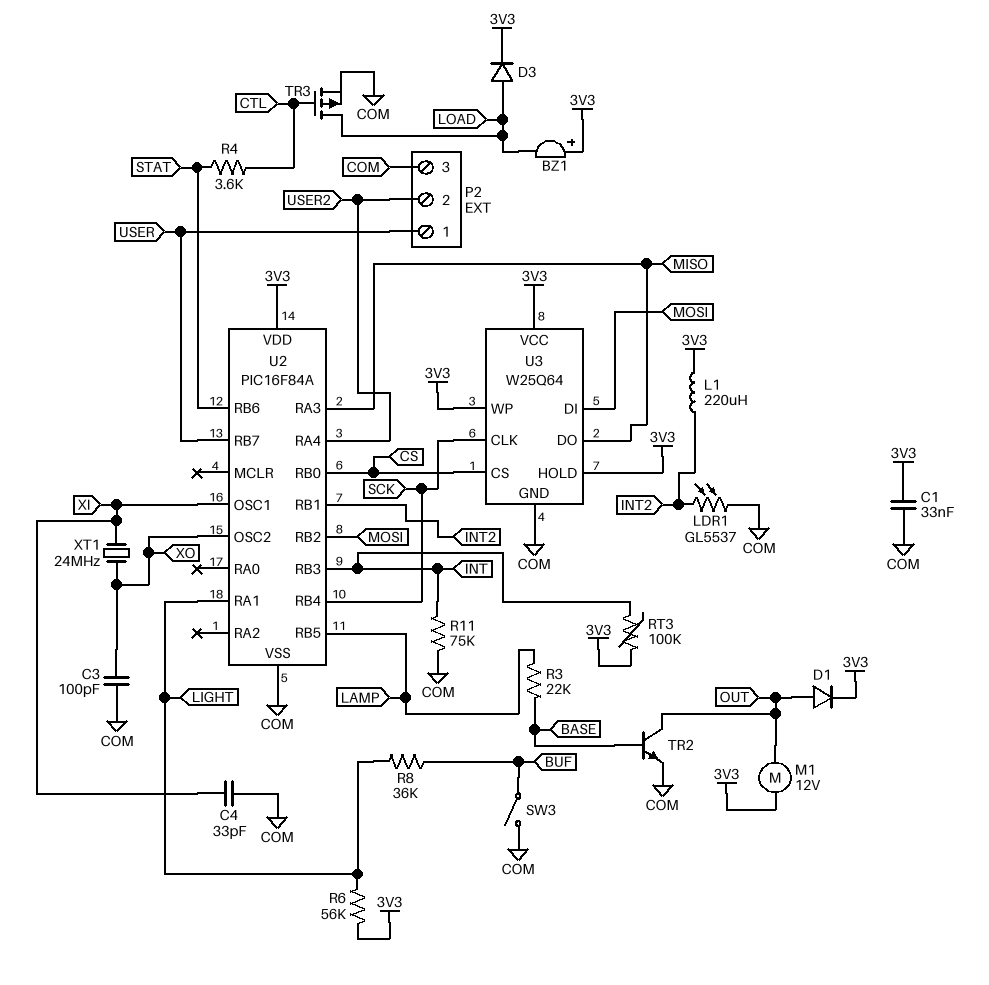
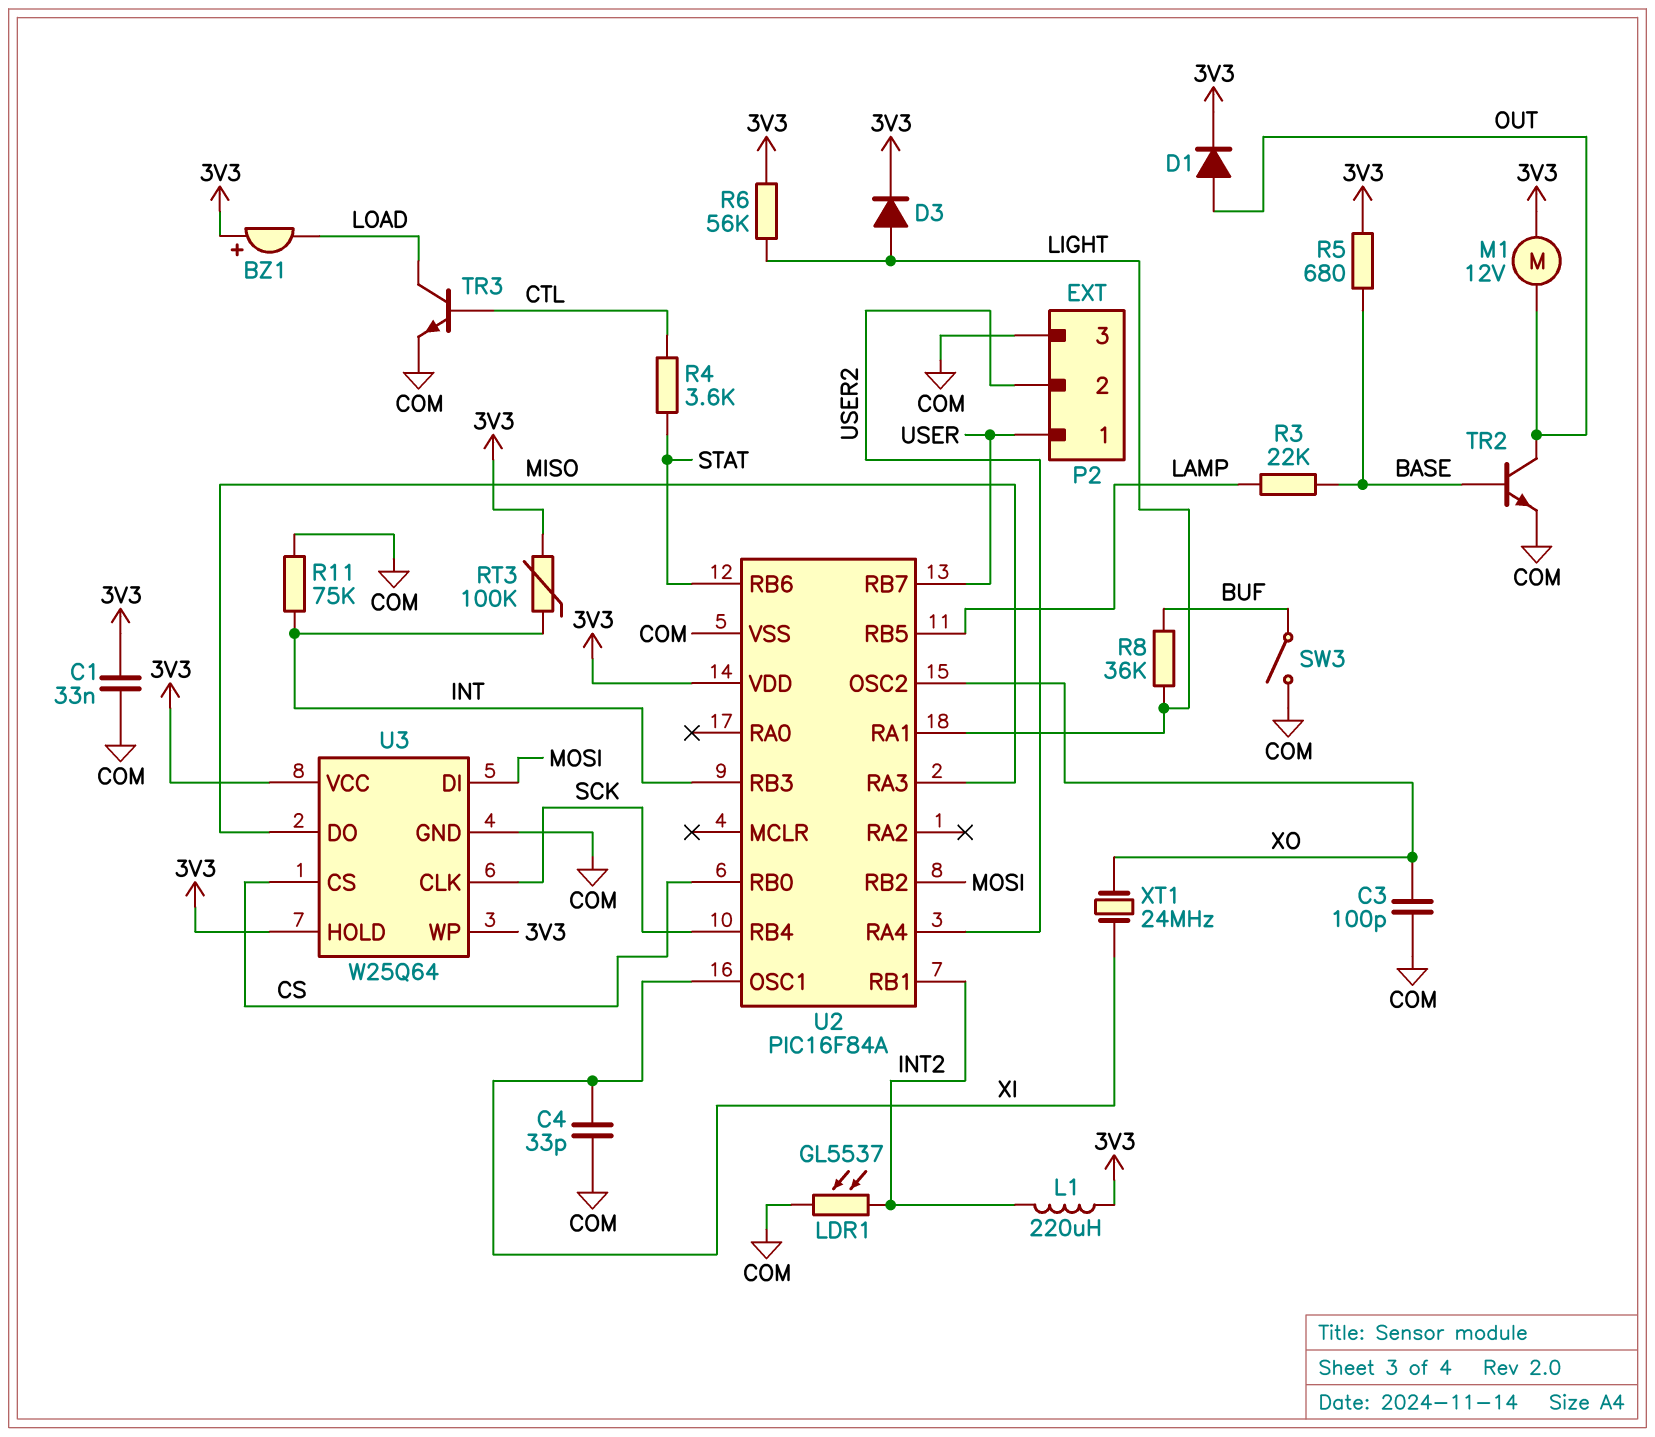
D3: diode (A LOAD, K 3V3) -> diode (A LIGHT, K 3V3)
R5: none -> 680 (3V3, BASE)
TR3: PMOS (G CTL, D LOAD, S COM) -> NPN (B CTL, C LOAD, E COM)

